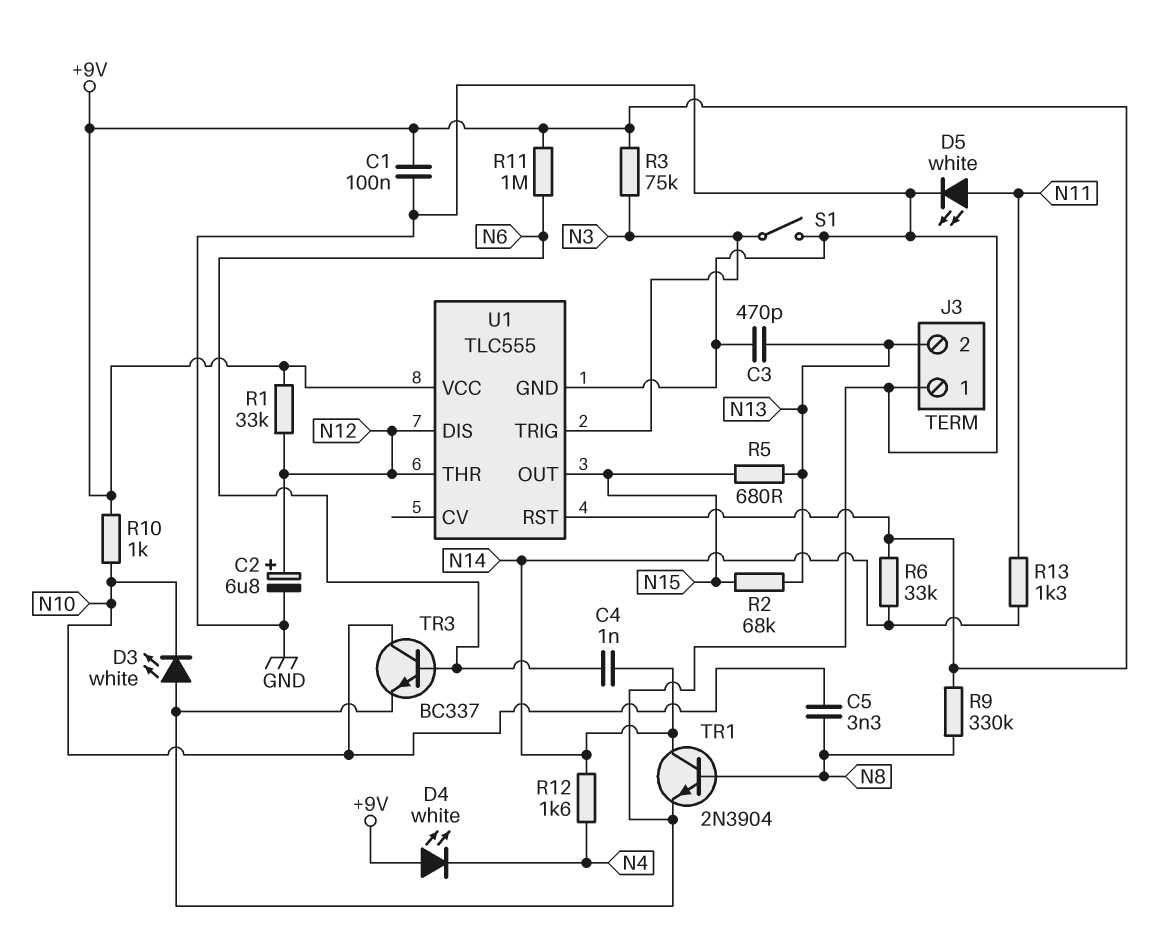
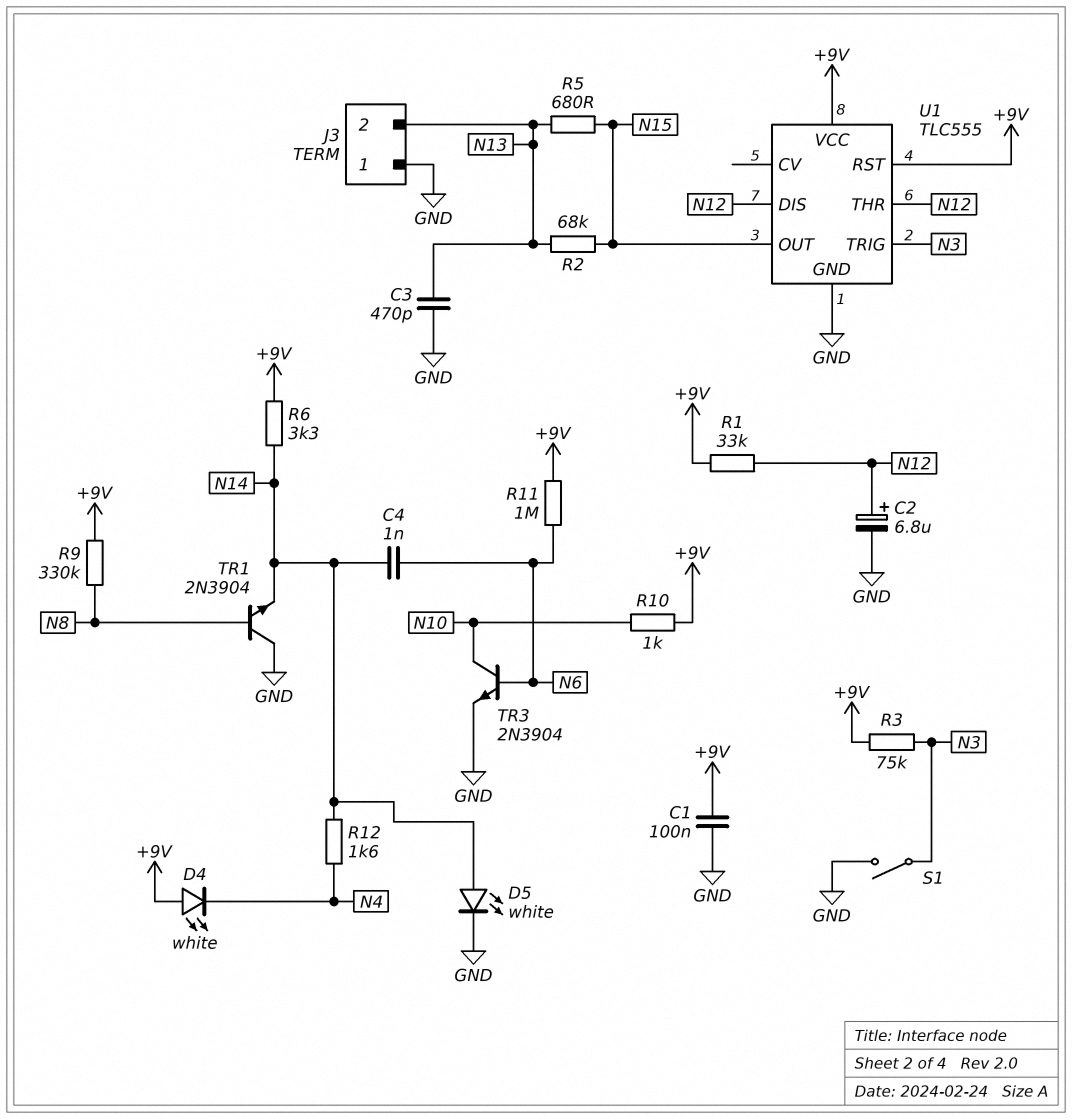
C5: 3.3nF (N8, N10) -> none
D3: LED white (A GND, K N10) -> none
D5: LED white (A N11, K GND) -> LED white (A N14, K GND)
R6: 33k (+9V, N14) -> 3.3k (+9V, N14)
R13: 1.3k (N11, N14) -> none
TR1: NPN 2N3904 (B N8, C N14, E GND) -> NPN 2N3904 (B N8, C GND, E N14)
TR3: NPN BC337 (B N6, C N10, E GND) -> NPN 2N3904 (B N6, C N10, E GND)

